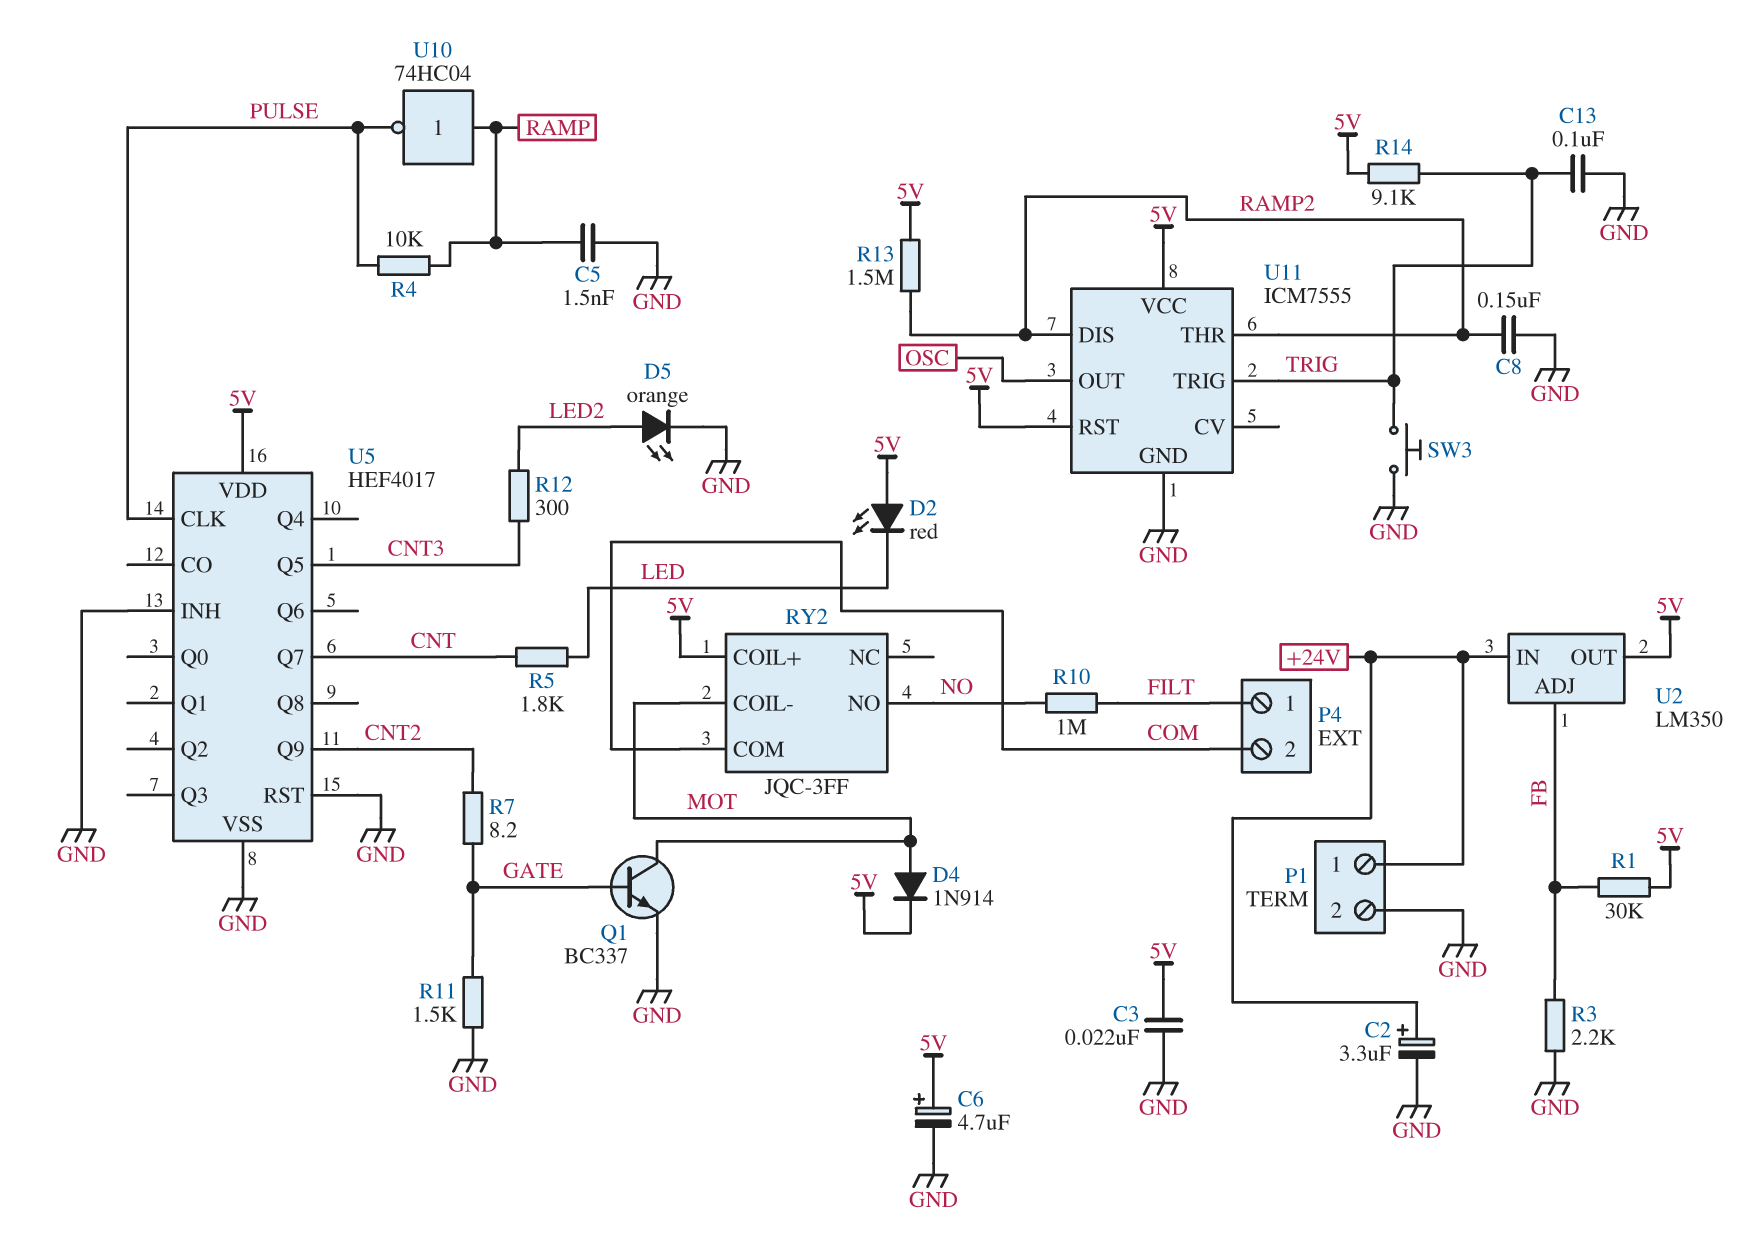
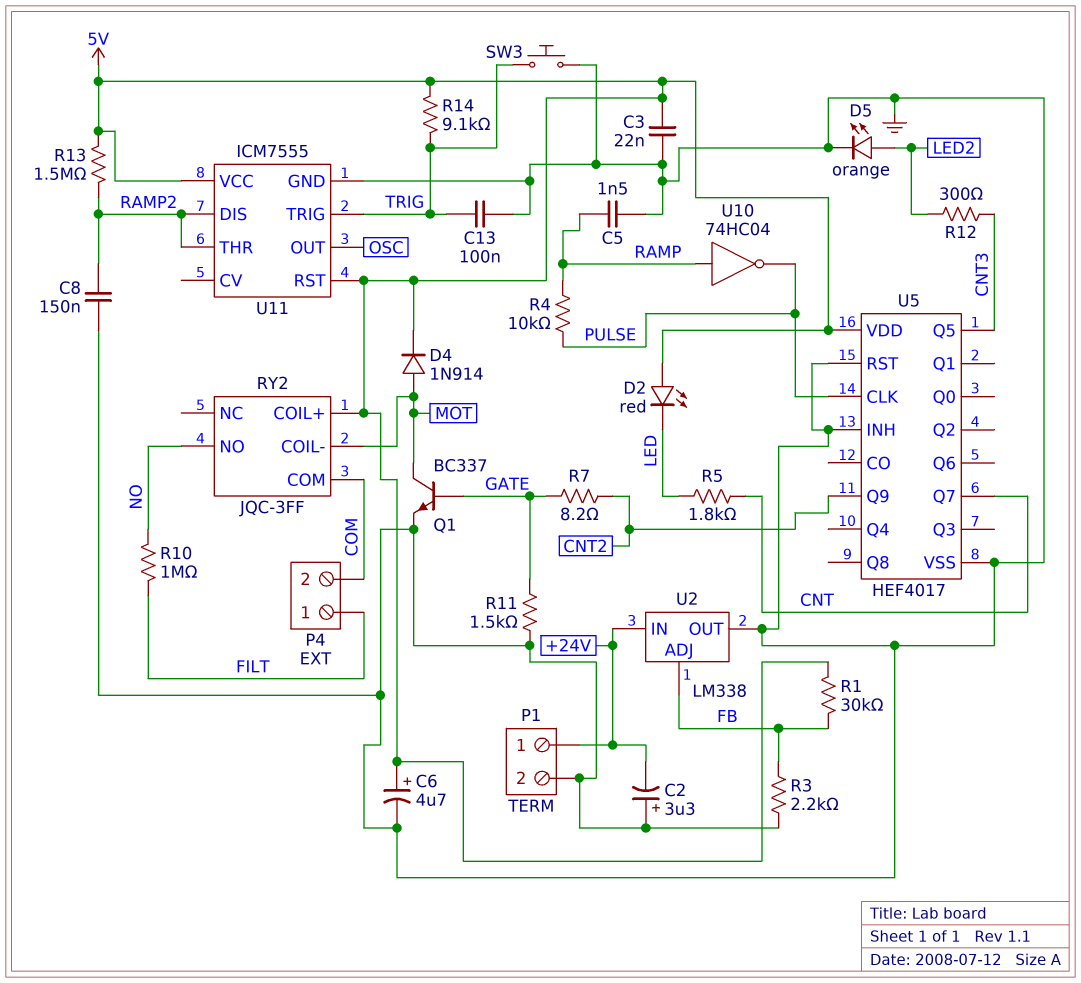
C2: 3.3uF (plus +24V, minus GND) -> 3.3uF (plus GND, minus +24V)
U2: LM350 -> LM338
U2 pin OUT: 5V -> GND

